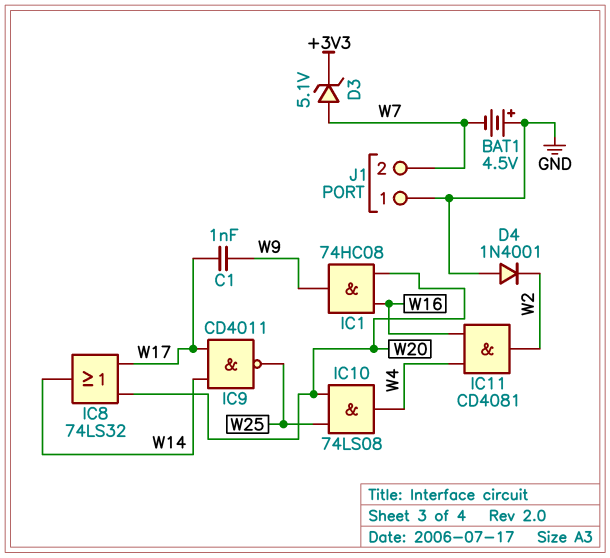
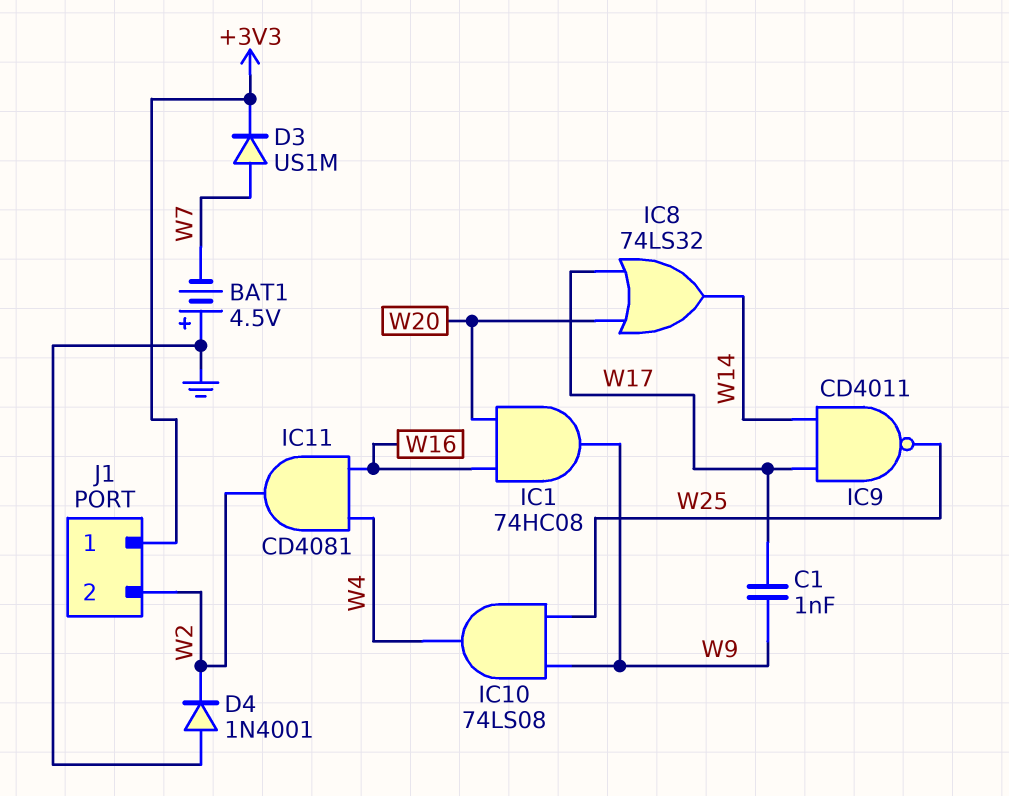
D3: zener 5.1V (A W7, K +3V3) -> diode US1M (A W7, K +3V3)
IC10: AND 74LS08 (in W20, in W25, out W4) -> AND 74LS08 (in W9, in W25, out W4)
J1 pin 1: GND -> +3V3
J1 pin 2: W7 -> W2

